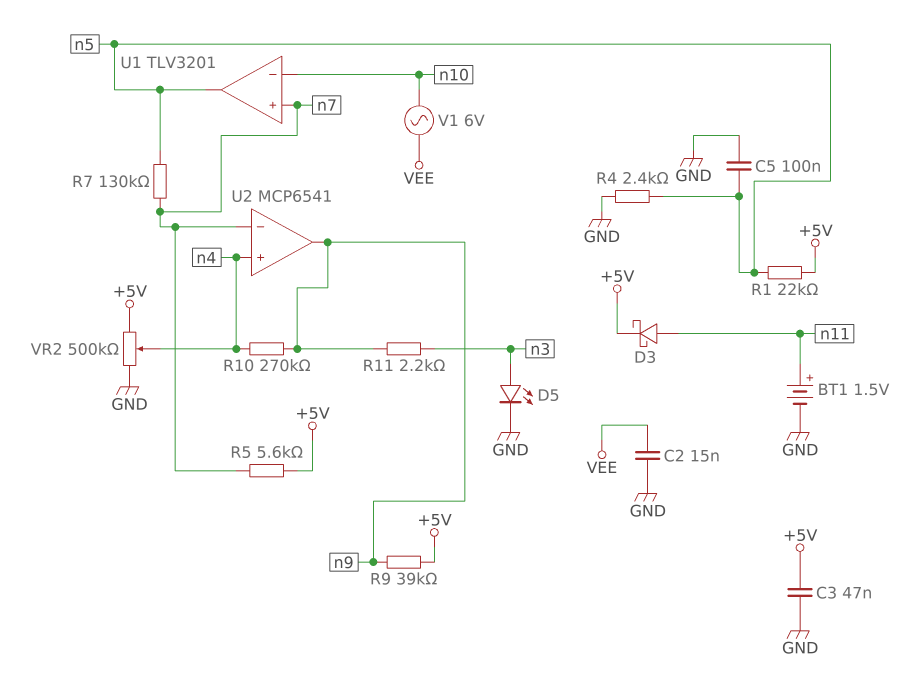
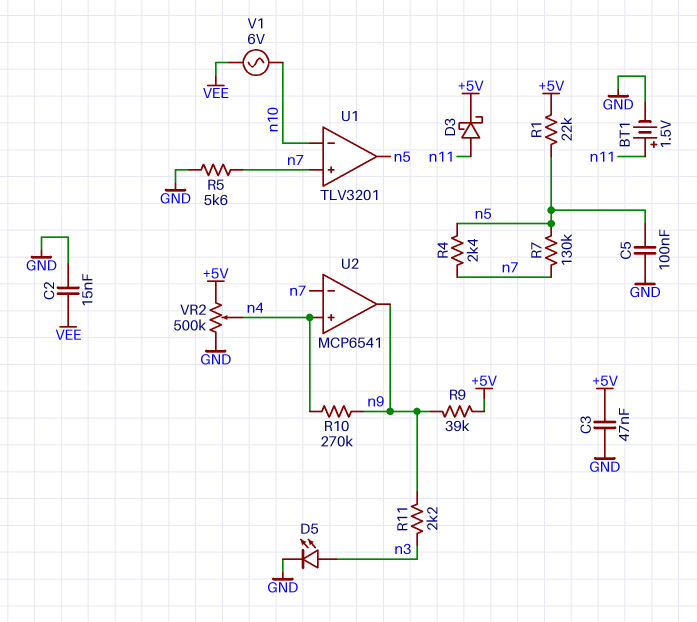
R4: 2.4k (GND, n5) -> 2.4k (n5, n7)
R5: 5.6k (+5V, n7) -> 5.6k (GND, n7)

